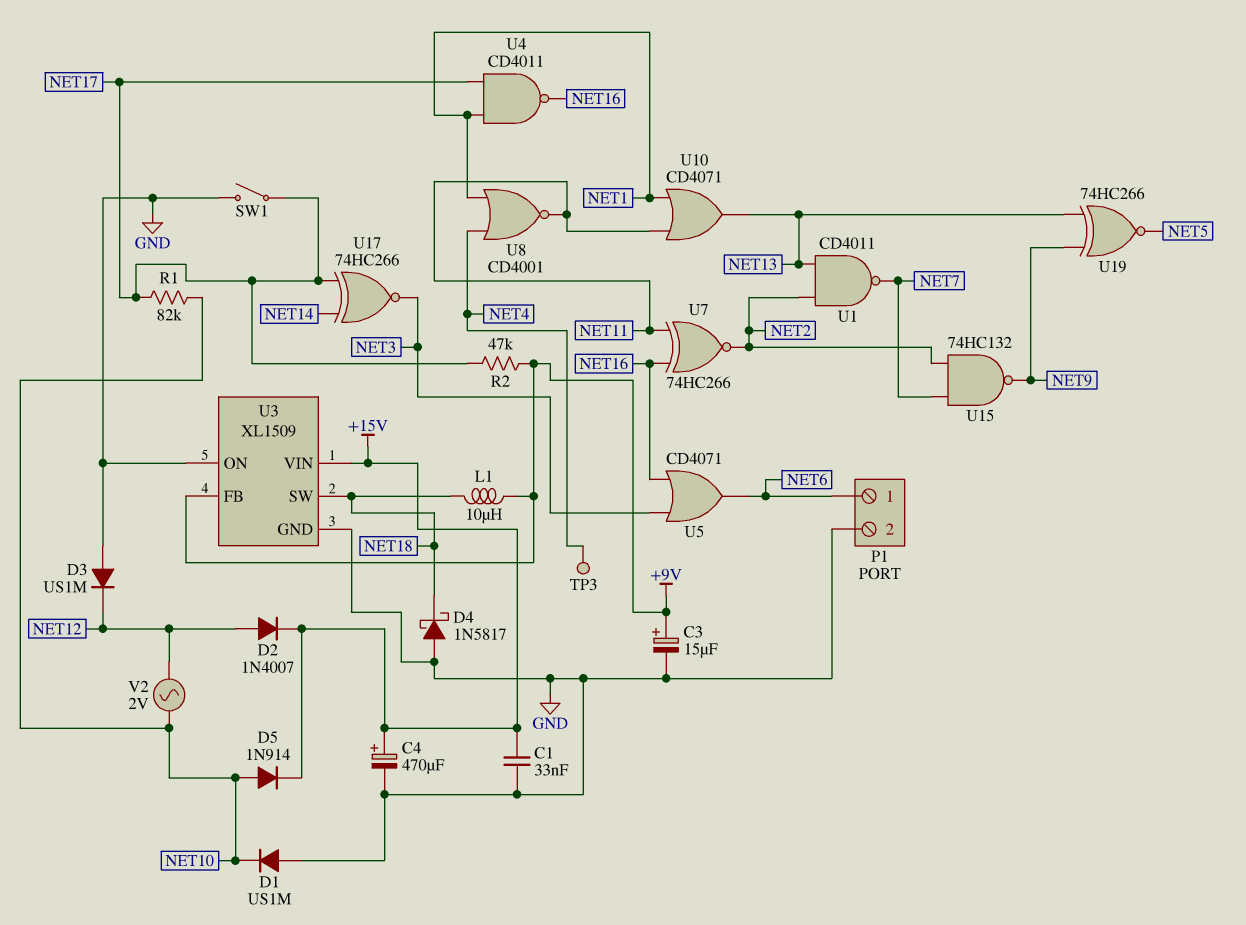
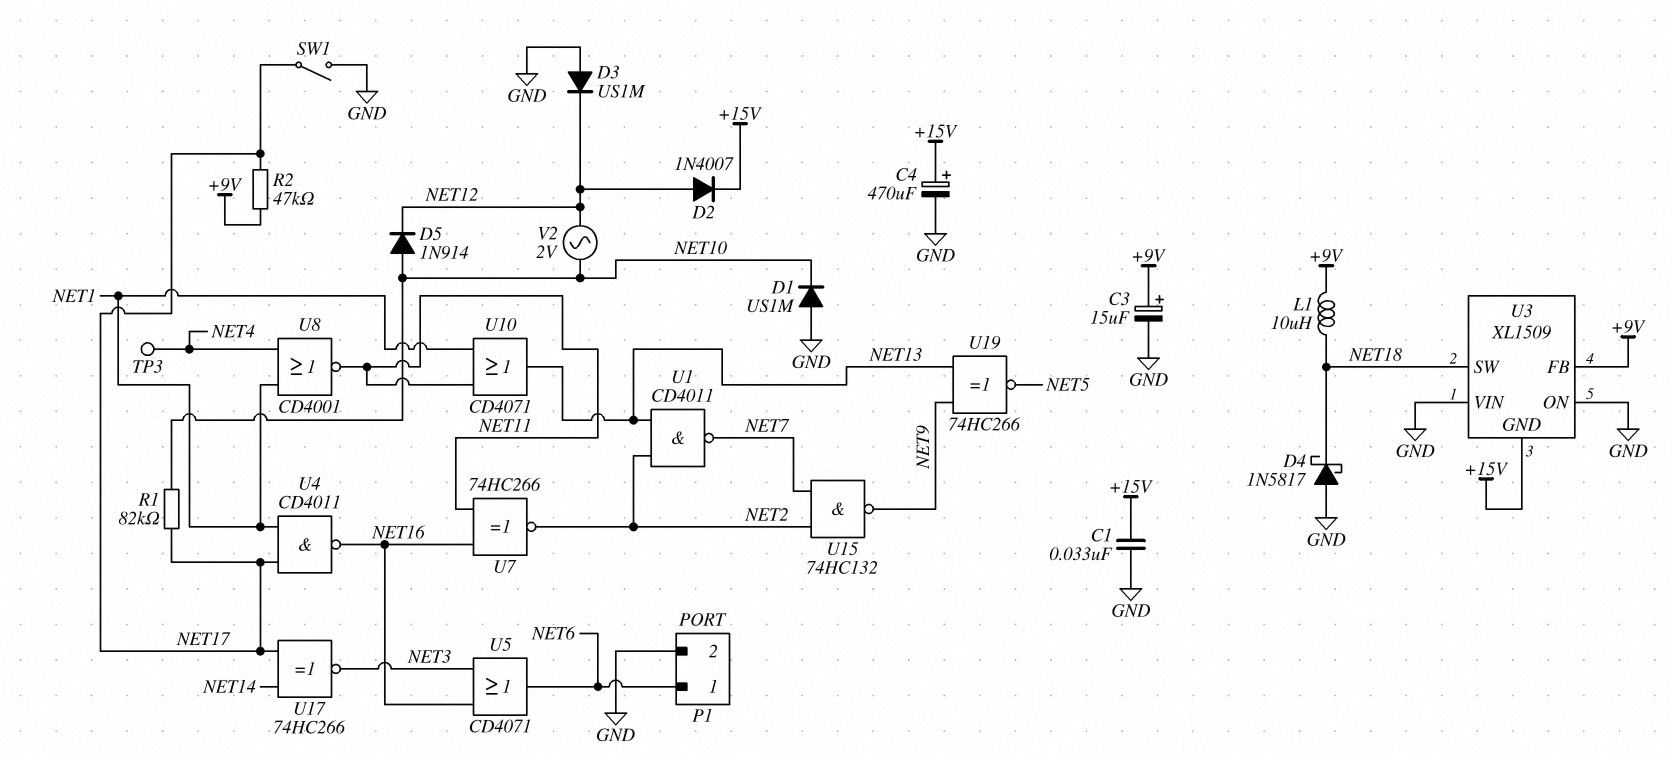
D5: diode 1N914 (A NET10, K +15V) -> diode 1N914 (A NET10, K NET12)
U3 pin GND: GND -> +15V
U3 pin VIN: +15V -> GND

